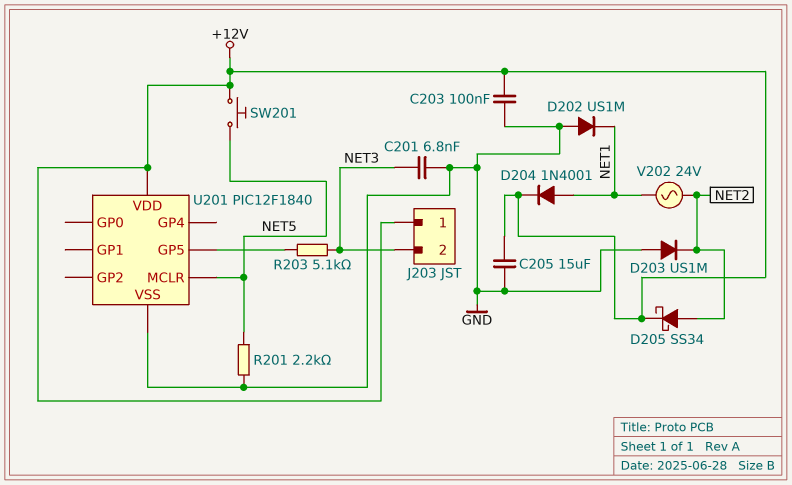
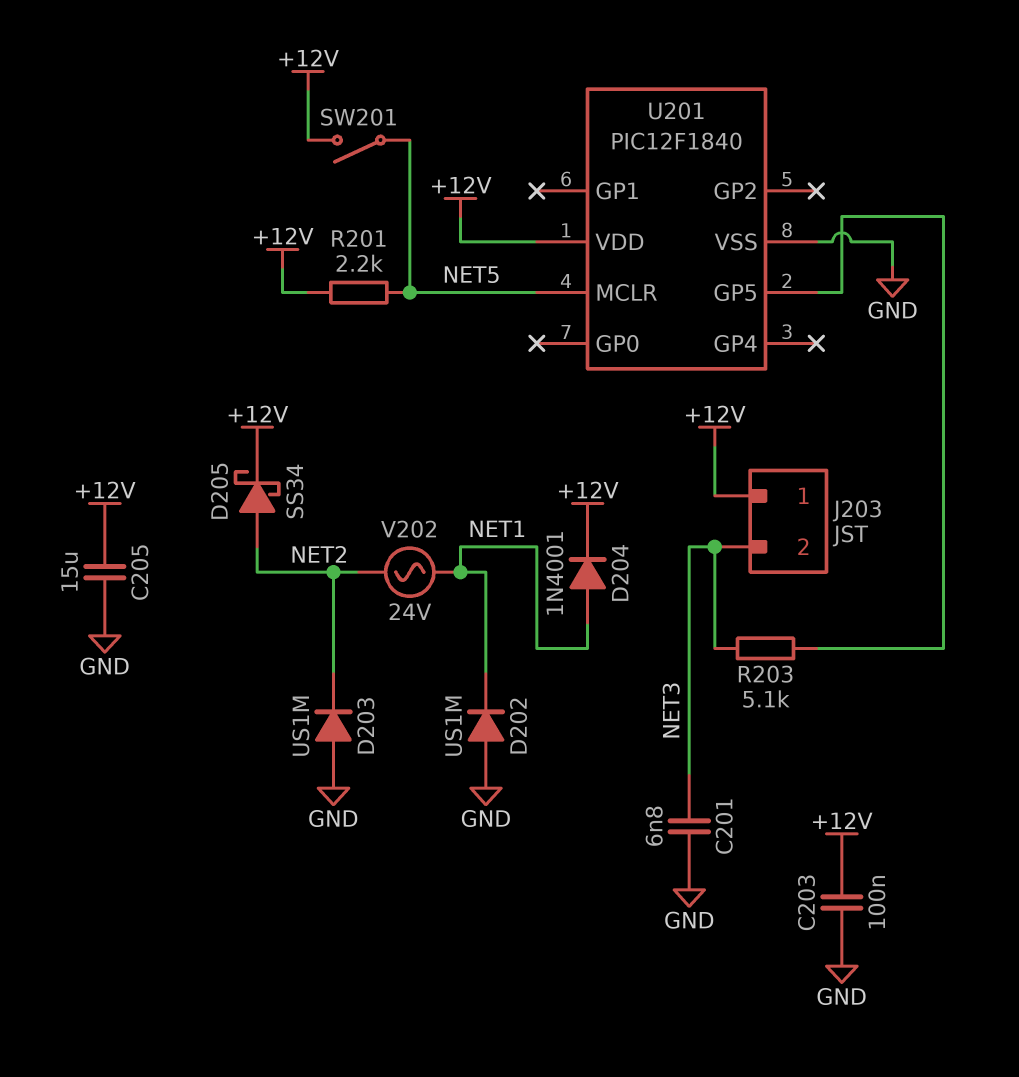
R201: 2.2k (GND, NET5) -> 2.2k (+12V, NET5)
SW201: button (+12V, NET5) -> switch (+12V, NET5)

